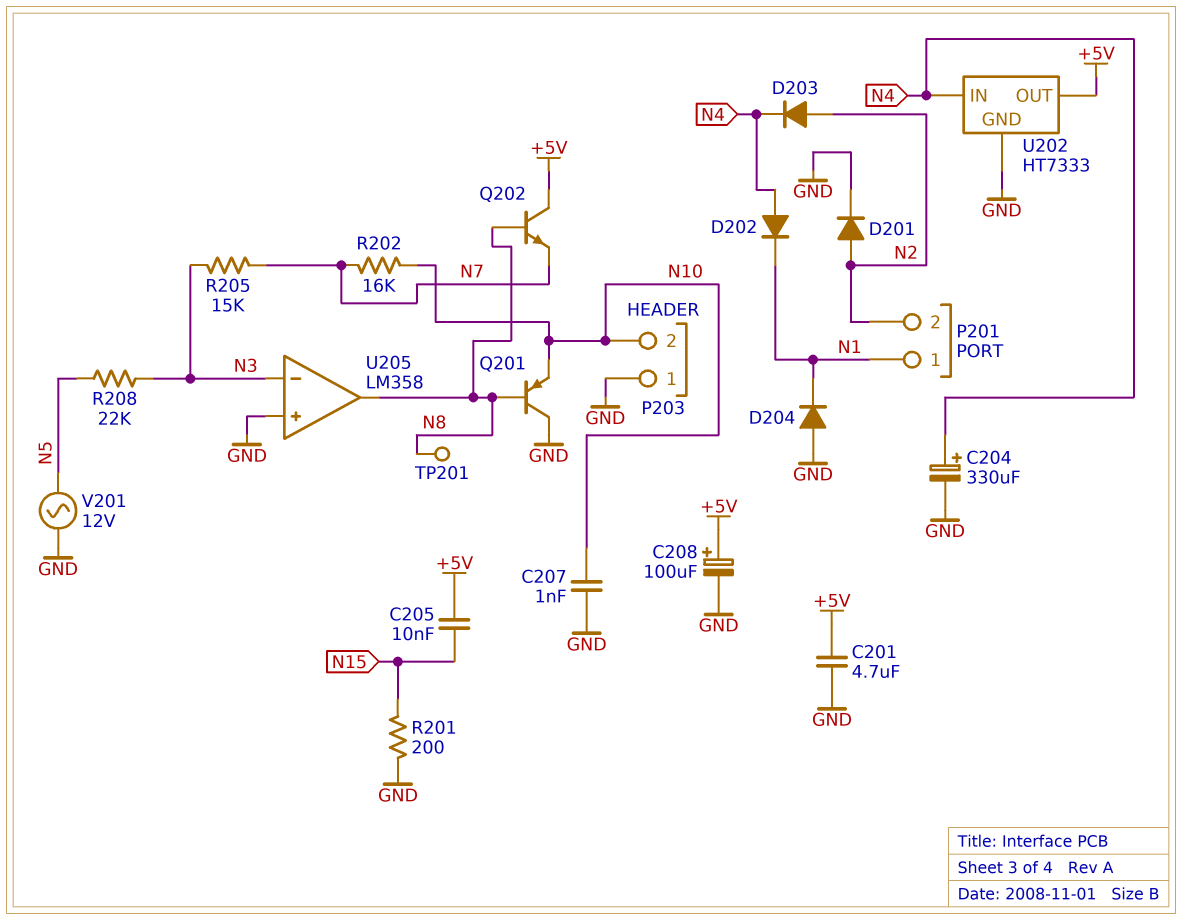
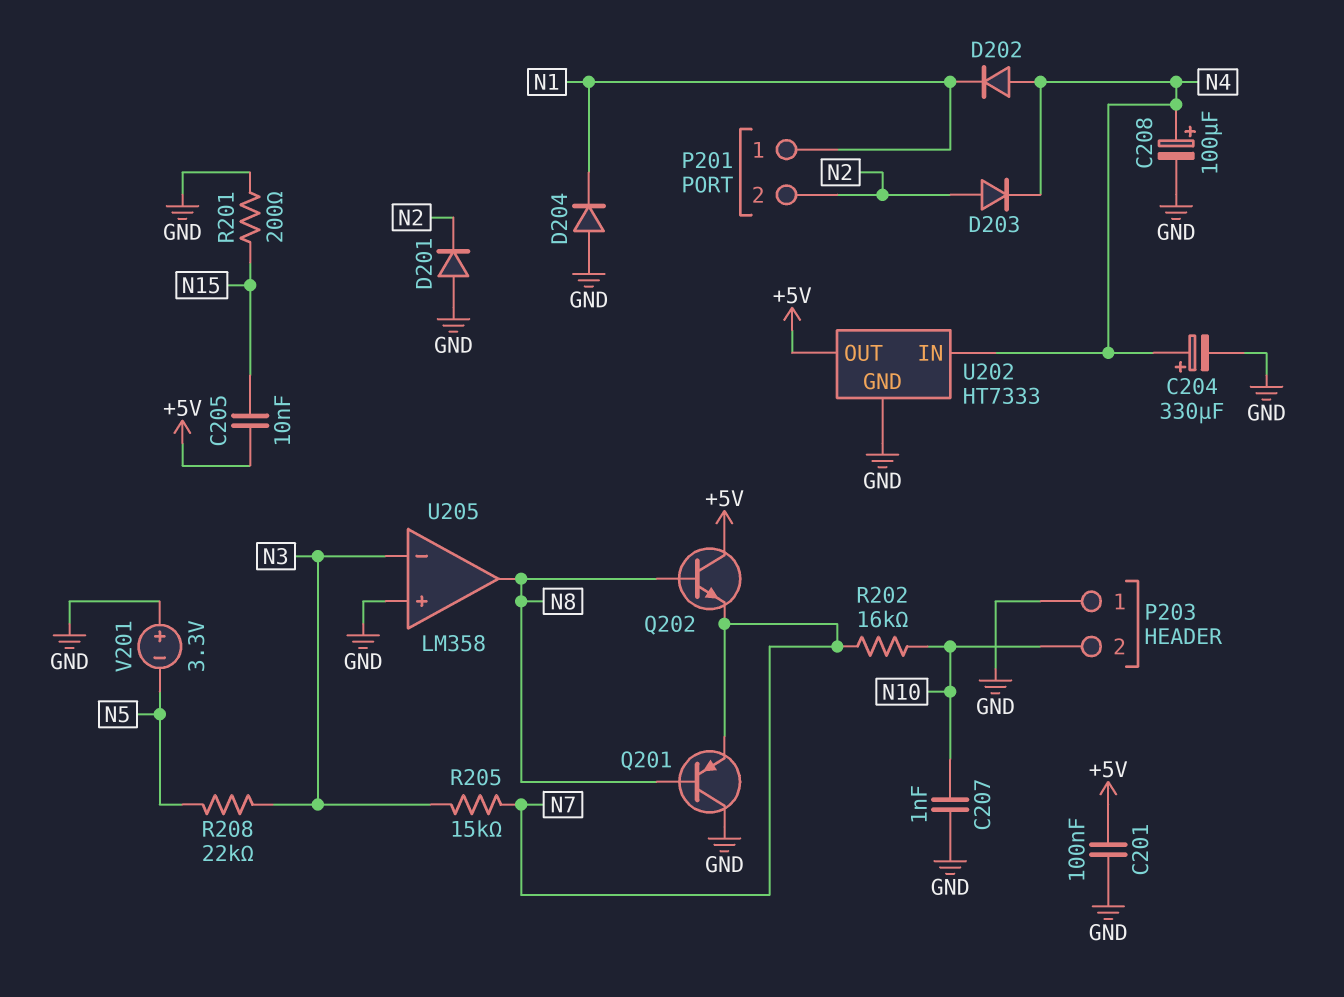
C201: 4.7uF (+5V, GND) -> 100nF (+5V, GND)
C208: 100uF (plus +5V, minus GND) -> 100uF (plus N4, minus GND)
D201: diode (A N2, K GND) -> diode (A GND, K N2)
Q201: PNP (B N8, C GND, E N10) -> PNP (B N8, C GND, E N7)
TP201: test point (N8) -> none
V201: AC 12V (GND, N5) -> 3.3V (plus GND, minus N5)

